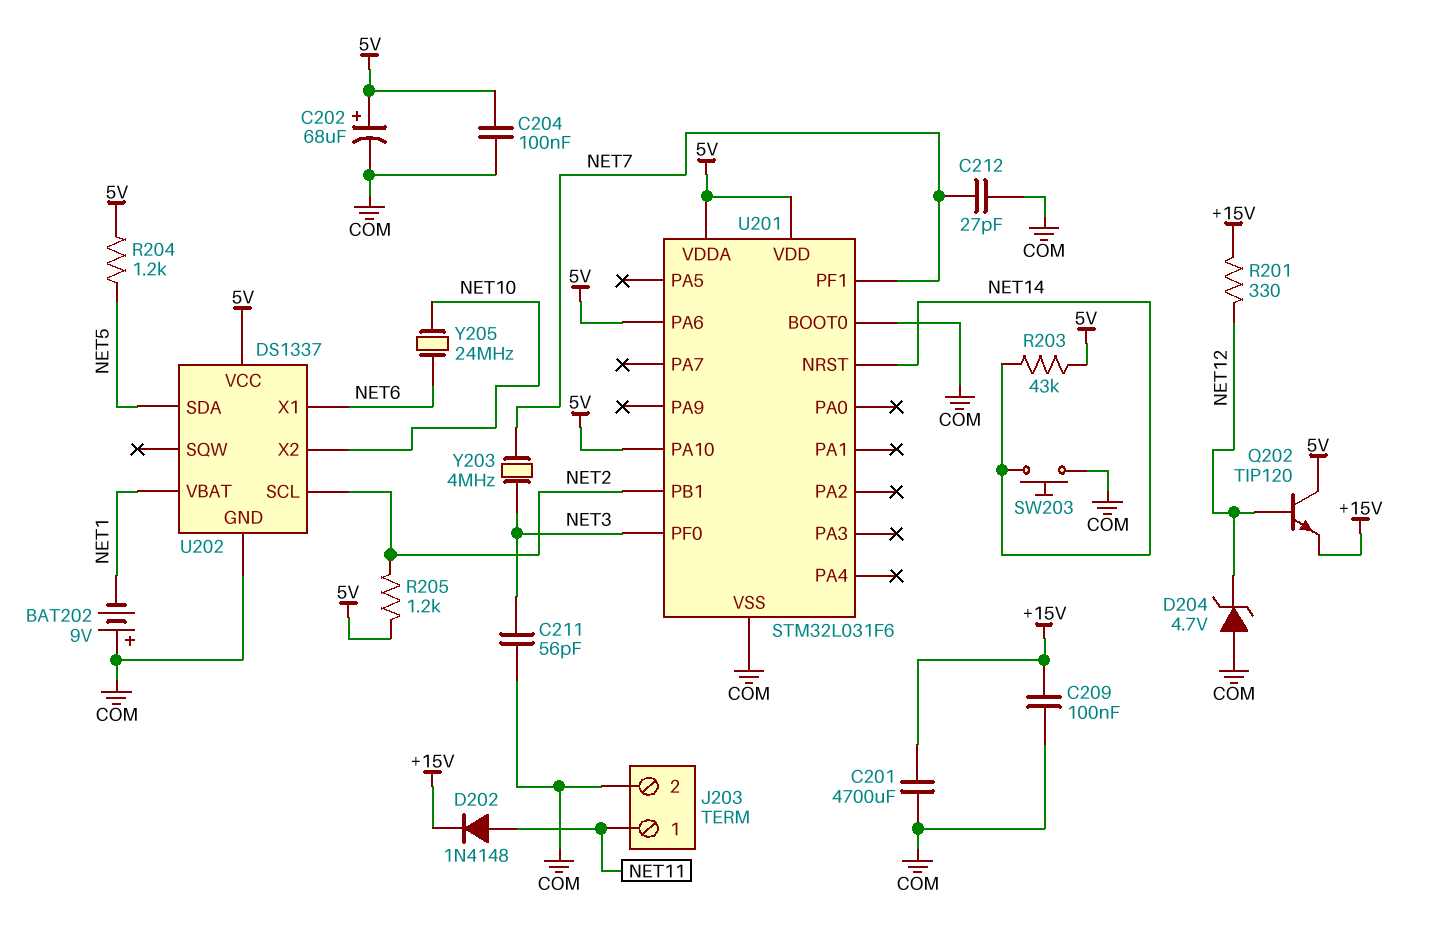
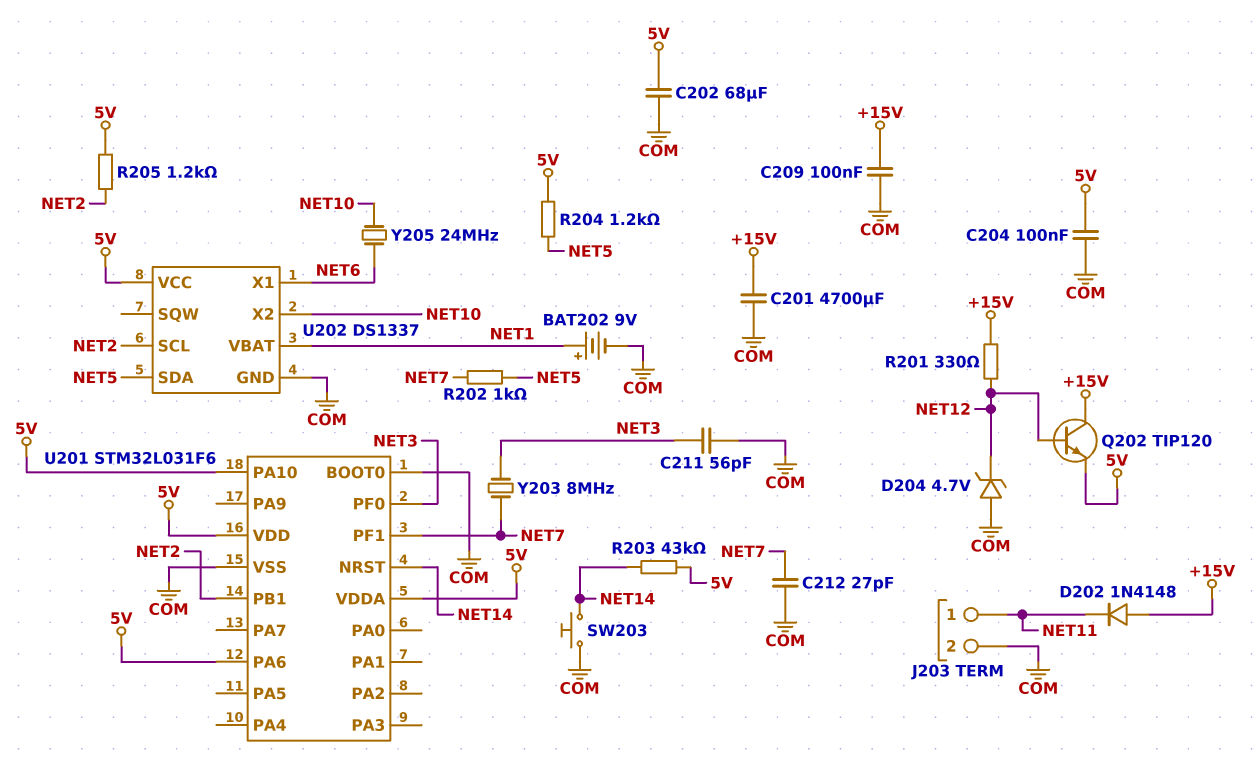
BAT202: 9V (plus COM, minus NET1) -> 9V (plus NET1, minus COM)
C202: 68uF (plus 5V, minus COM) -> 68uF (5V, COM)
D202: diode 1N4148 (A NET11, K +15V) -> diode 1N4148 (A +15V, K NET11)
Q202: NPN TIP120 (B NET12, C 5V, E +15V) -> NPN TIP120 (B NET12, C +15V, E 5V)
R202: none -> 1k (NET5, NET7)
Y203: 4MHz (NET3, NET7) -> 8MHz (NET3, NET7)

